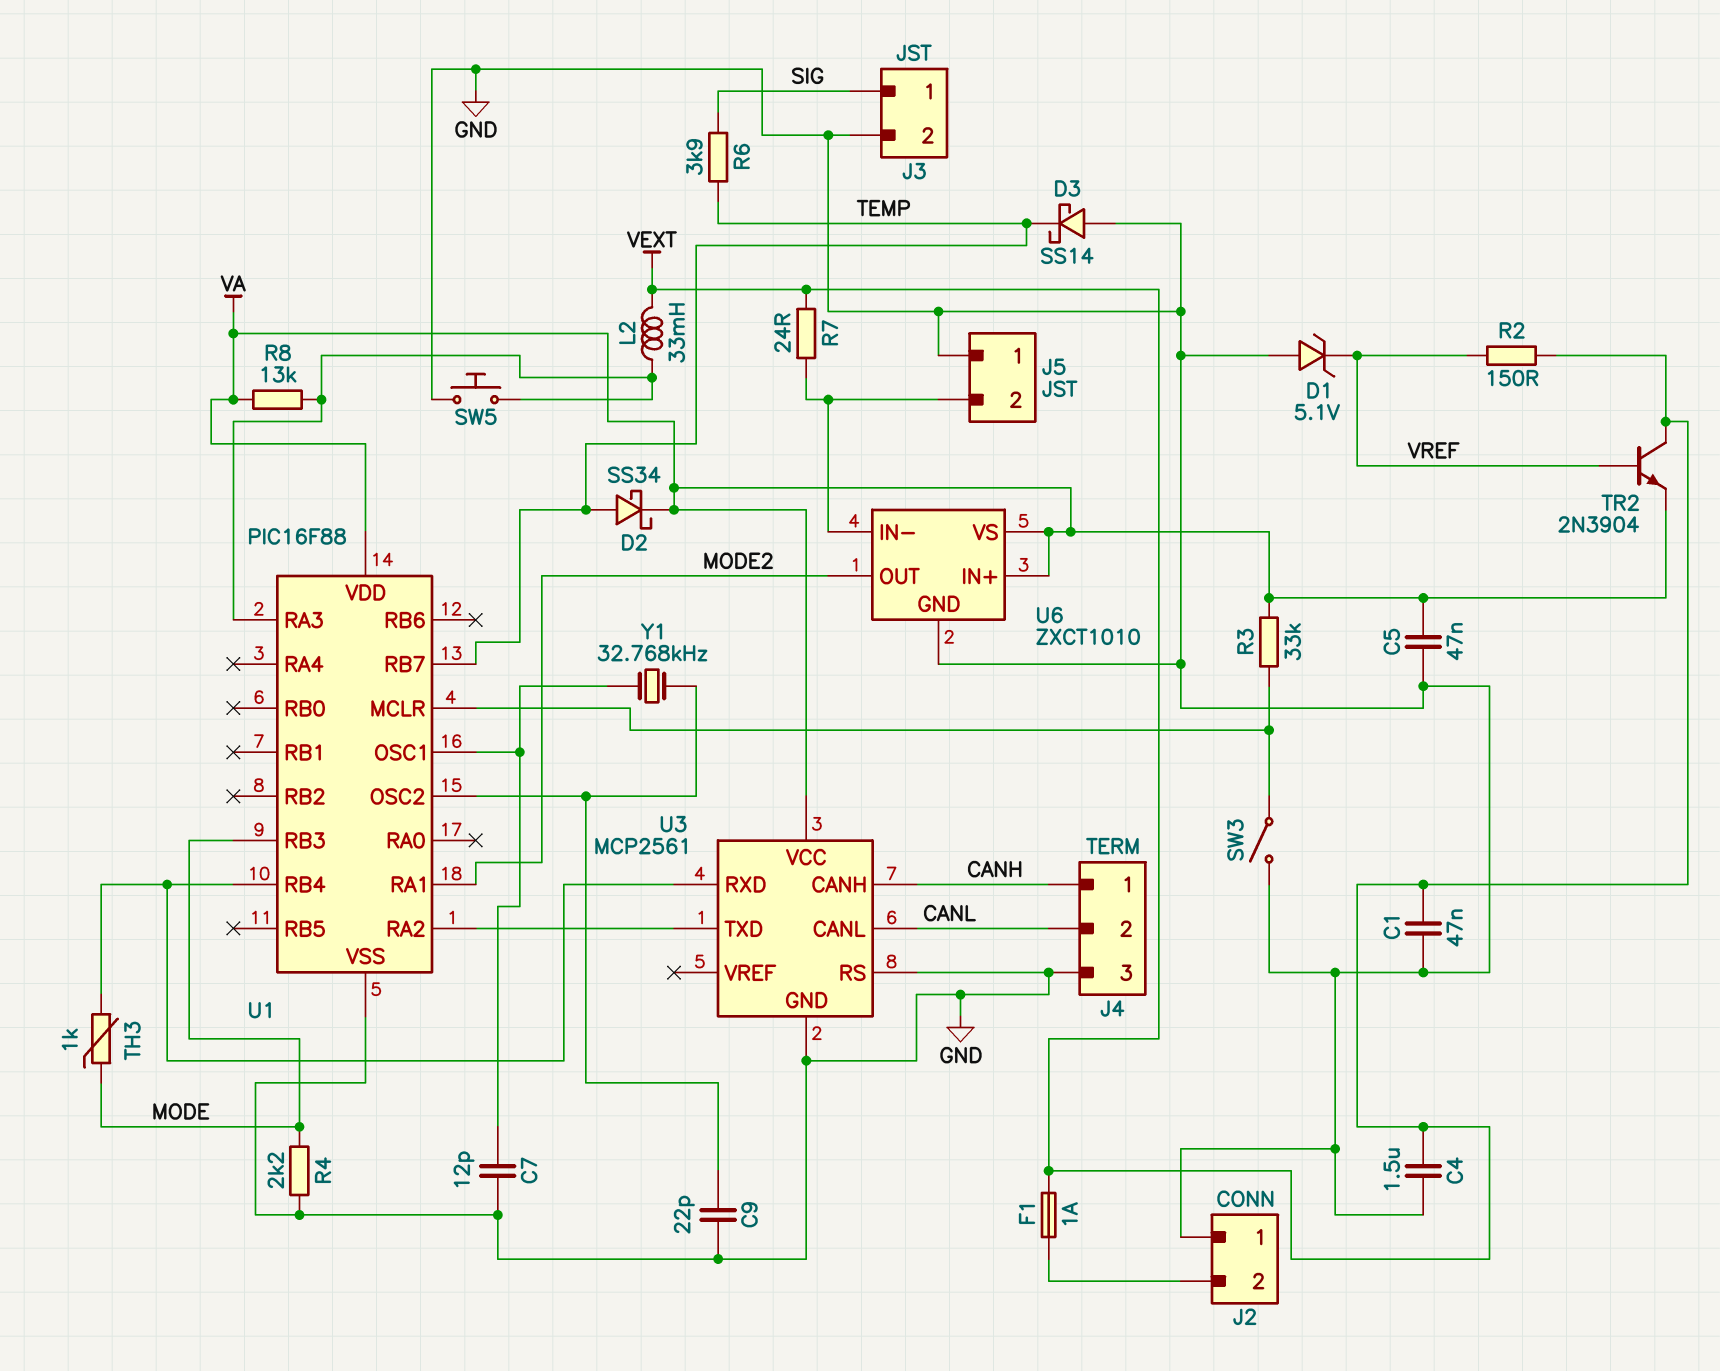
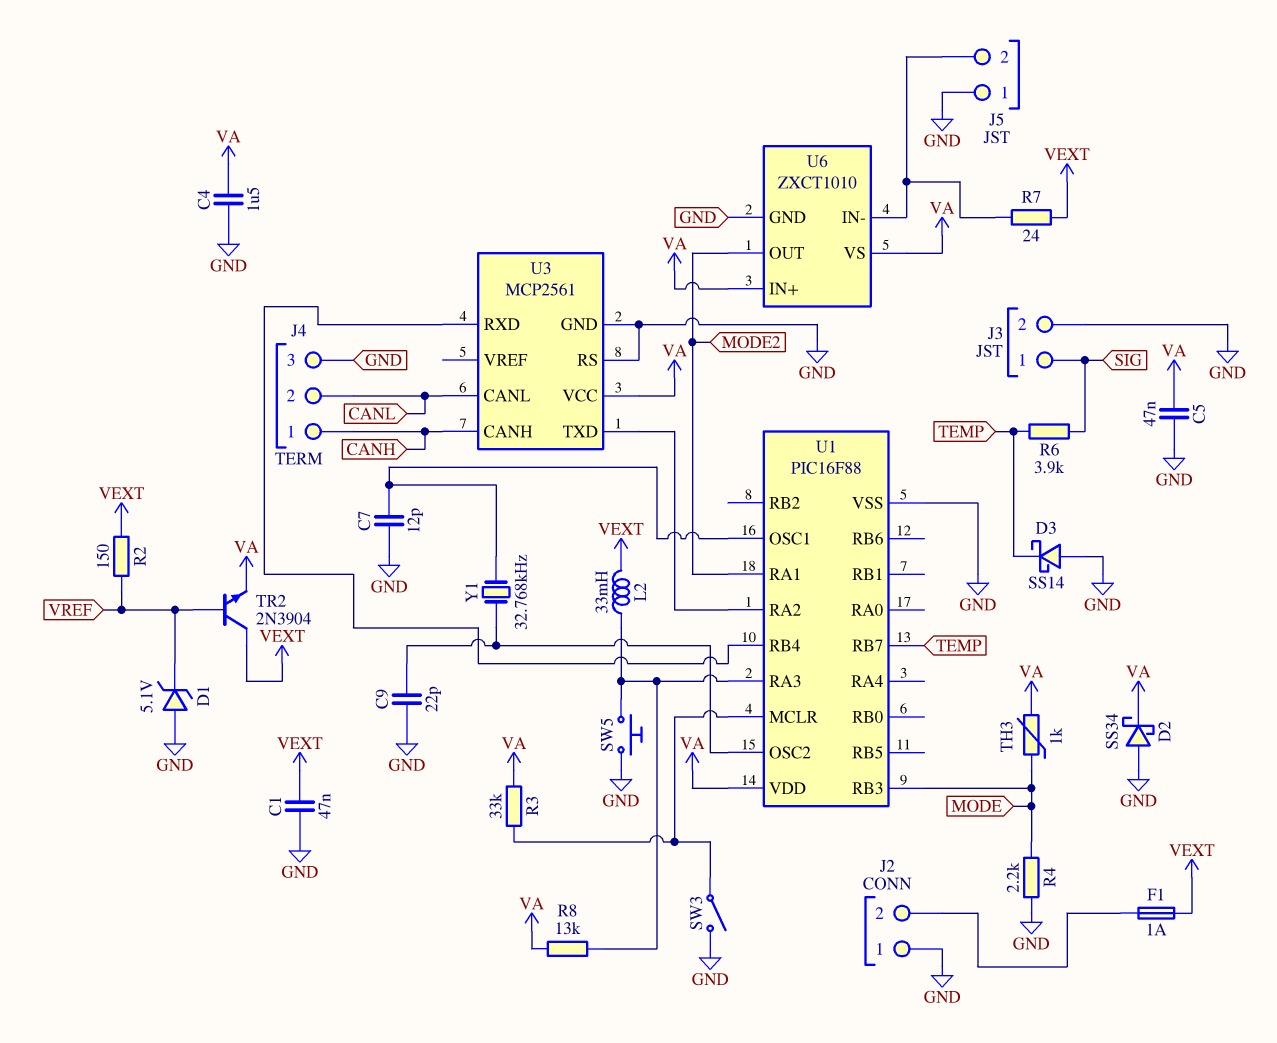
C4: 1.5uF (GND, VEXT) -> 1.5uF (GND, VA)
D2: schottky SS34 (A TEMP, K VA) -> schottky SS34 (A GND, K VA)
TH3: 1k (MODE, U1/RB4) -> 1k (MODE, VA)

